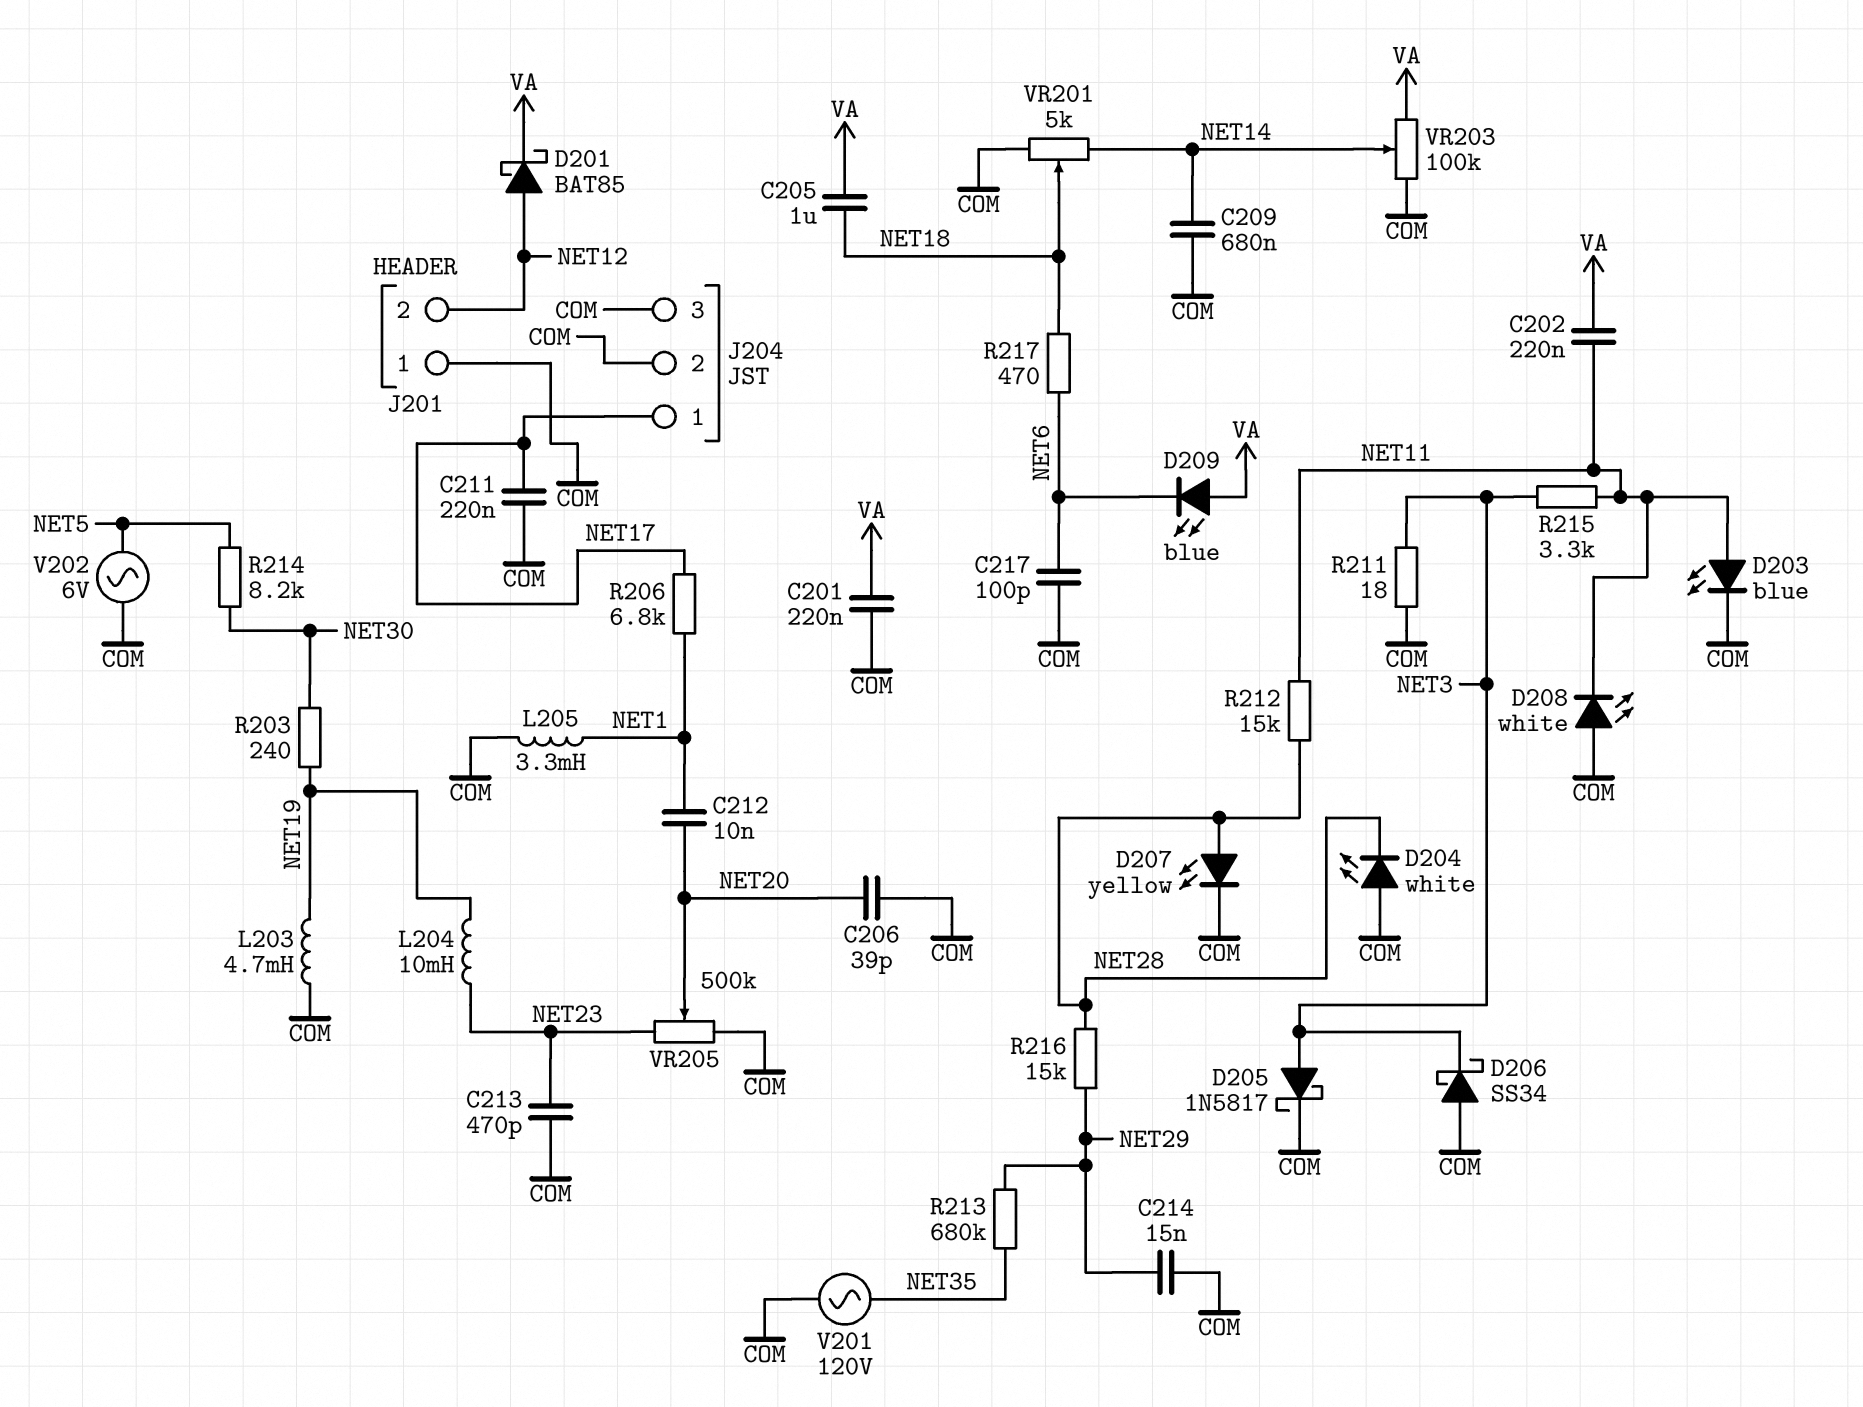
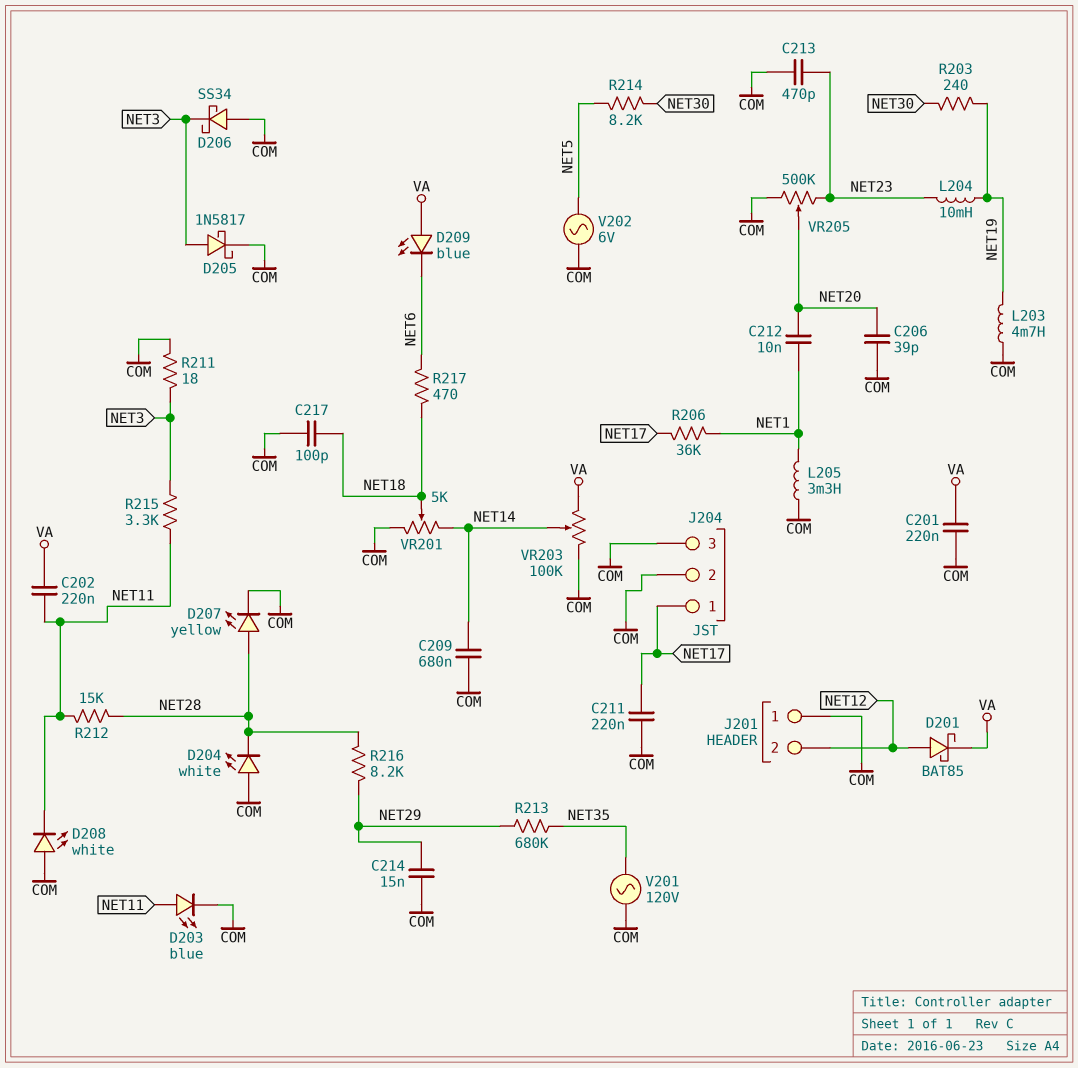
C205: 1uF (NET18, VA) -> none
C217: 100pF (COM, NET6) -> 100pF (COM, NET18)
R206: 6.8k (NET1, NET17) -> 36k (NET1, NET17)
R216: 15k (NET28, NET29) -> 8.2k (NET28, NET29)

